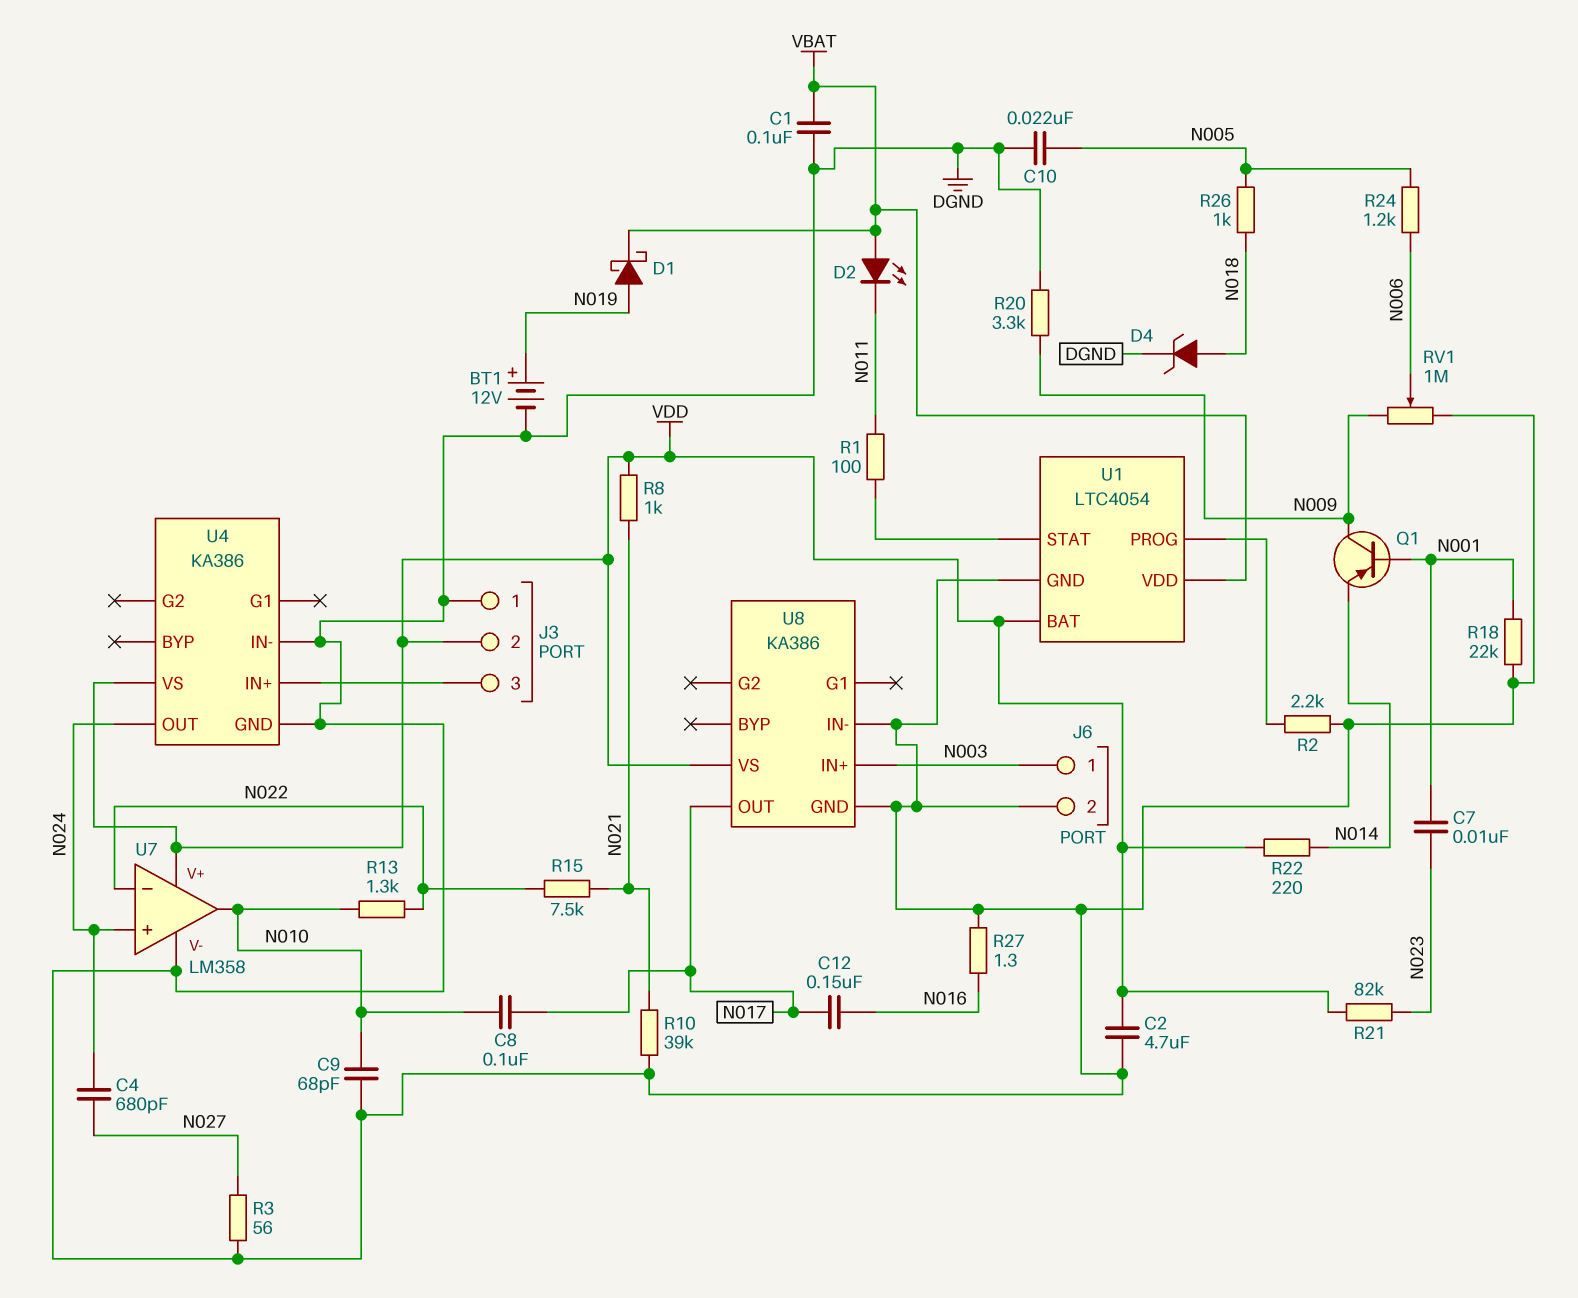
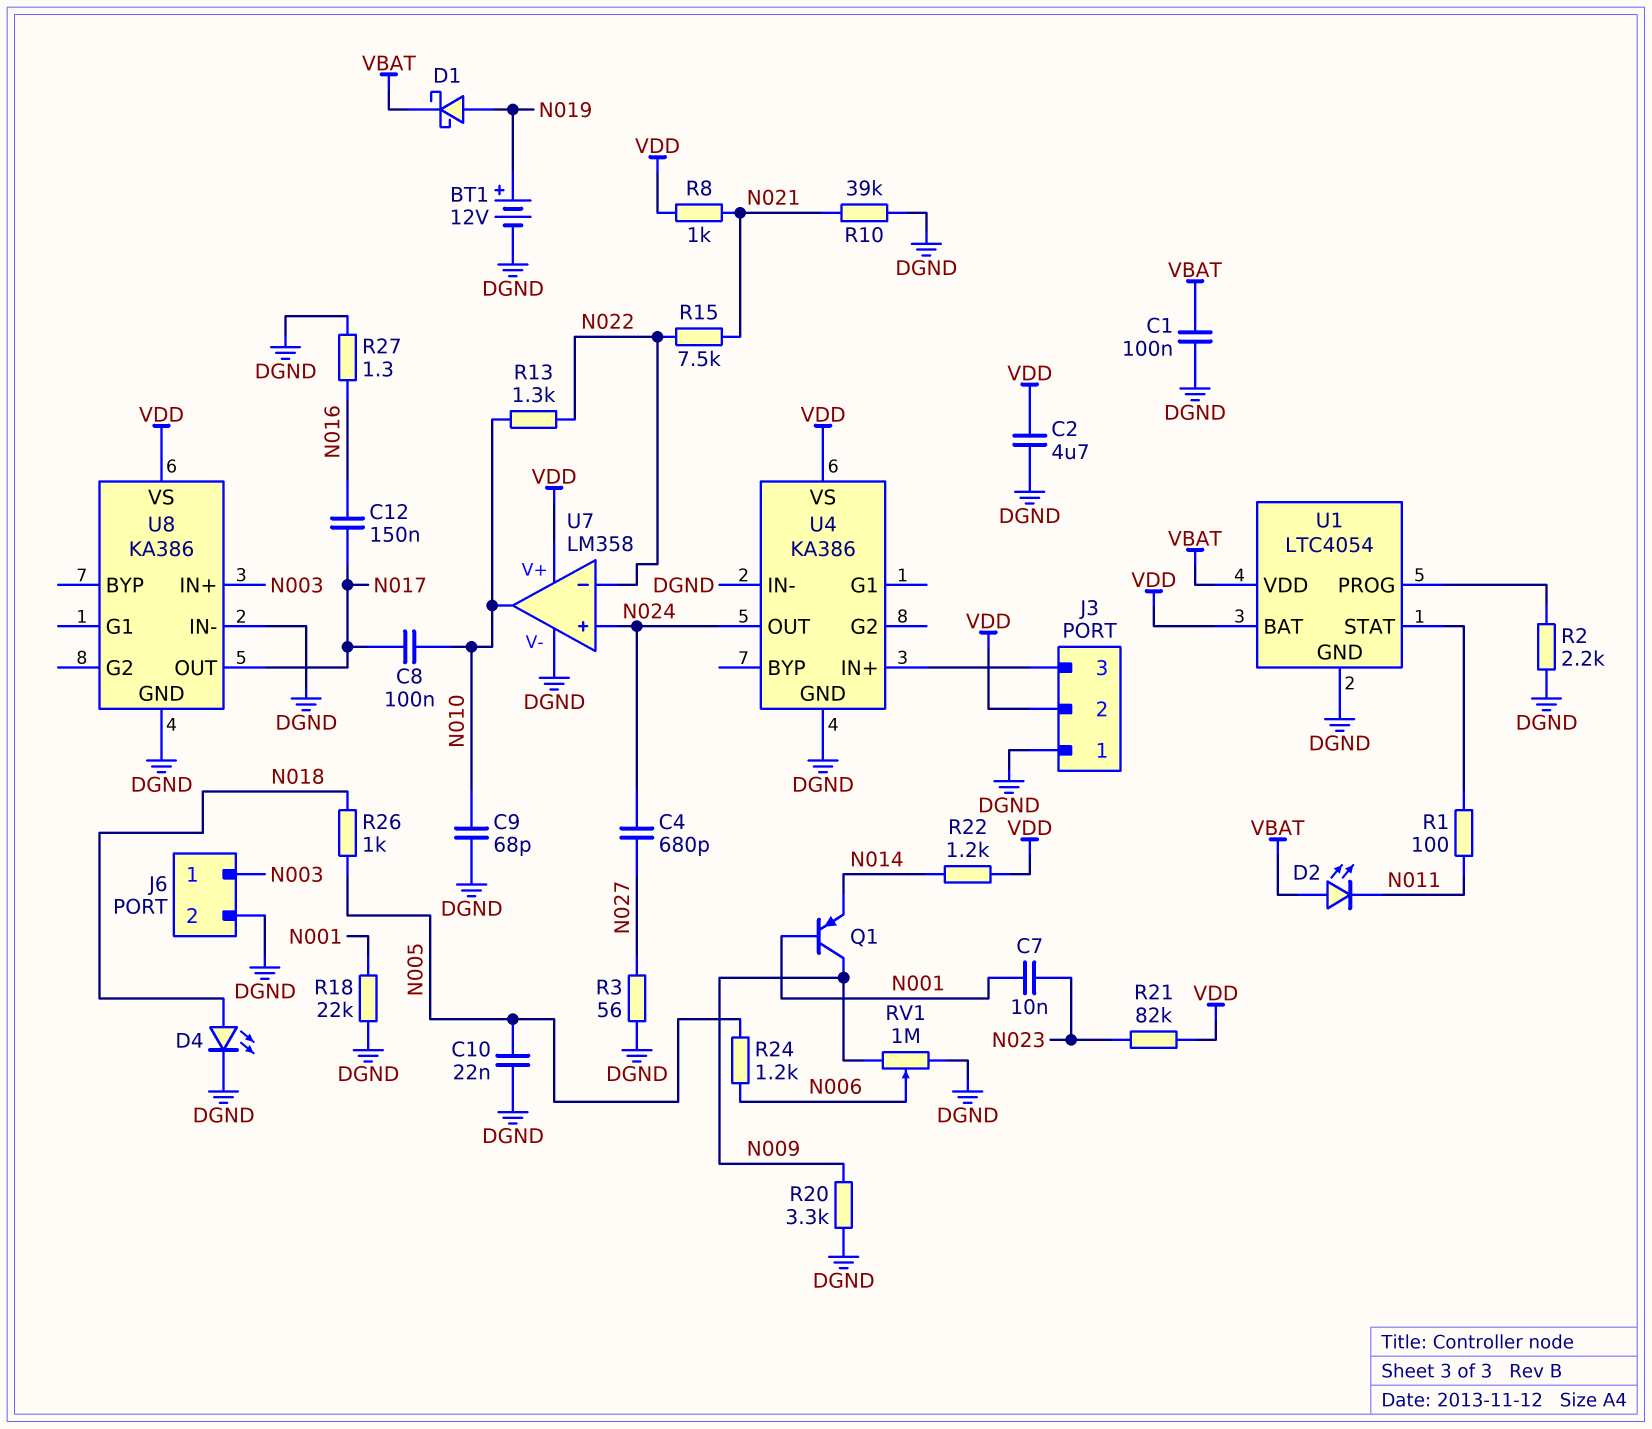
D4: zener (A N018, K DGND) -> LED (A N018, K DGND)
R22: 220 (N014, VDD) -> 1.2k (N014, VDD)

